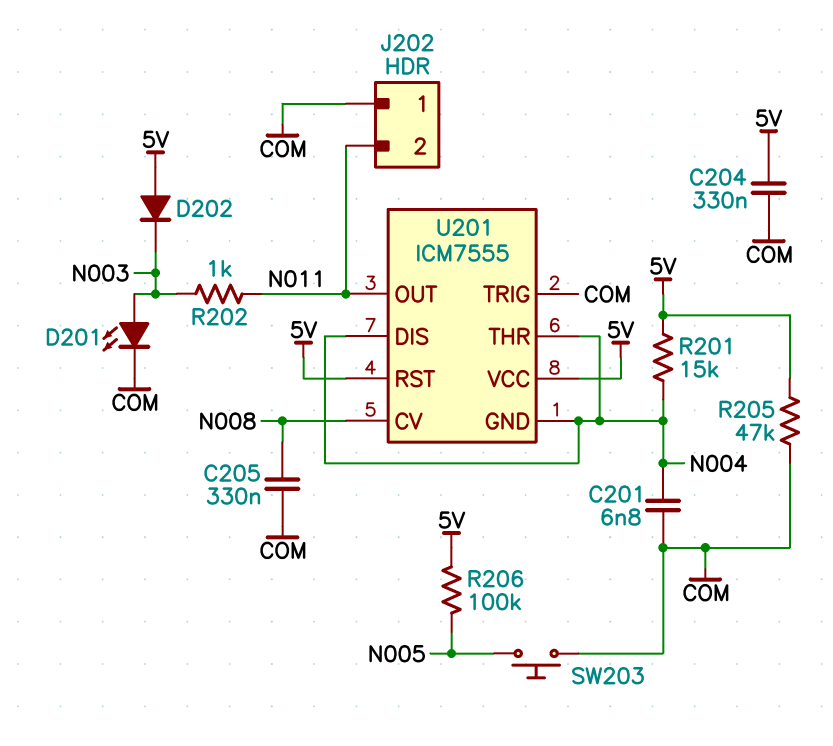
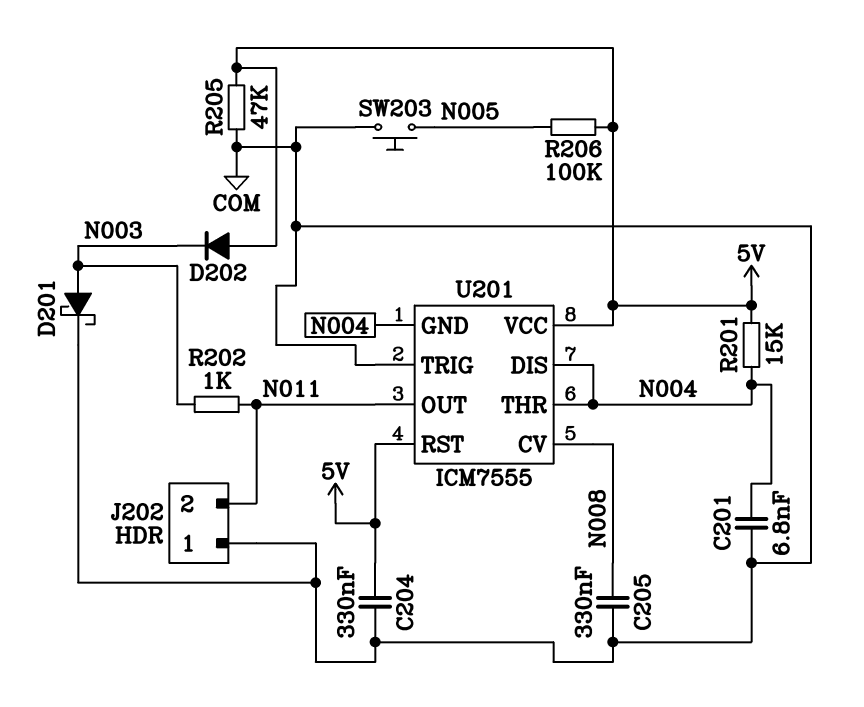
D201: LED (A N003, K COM) -> schottky (A N003, K COM)

